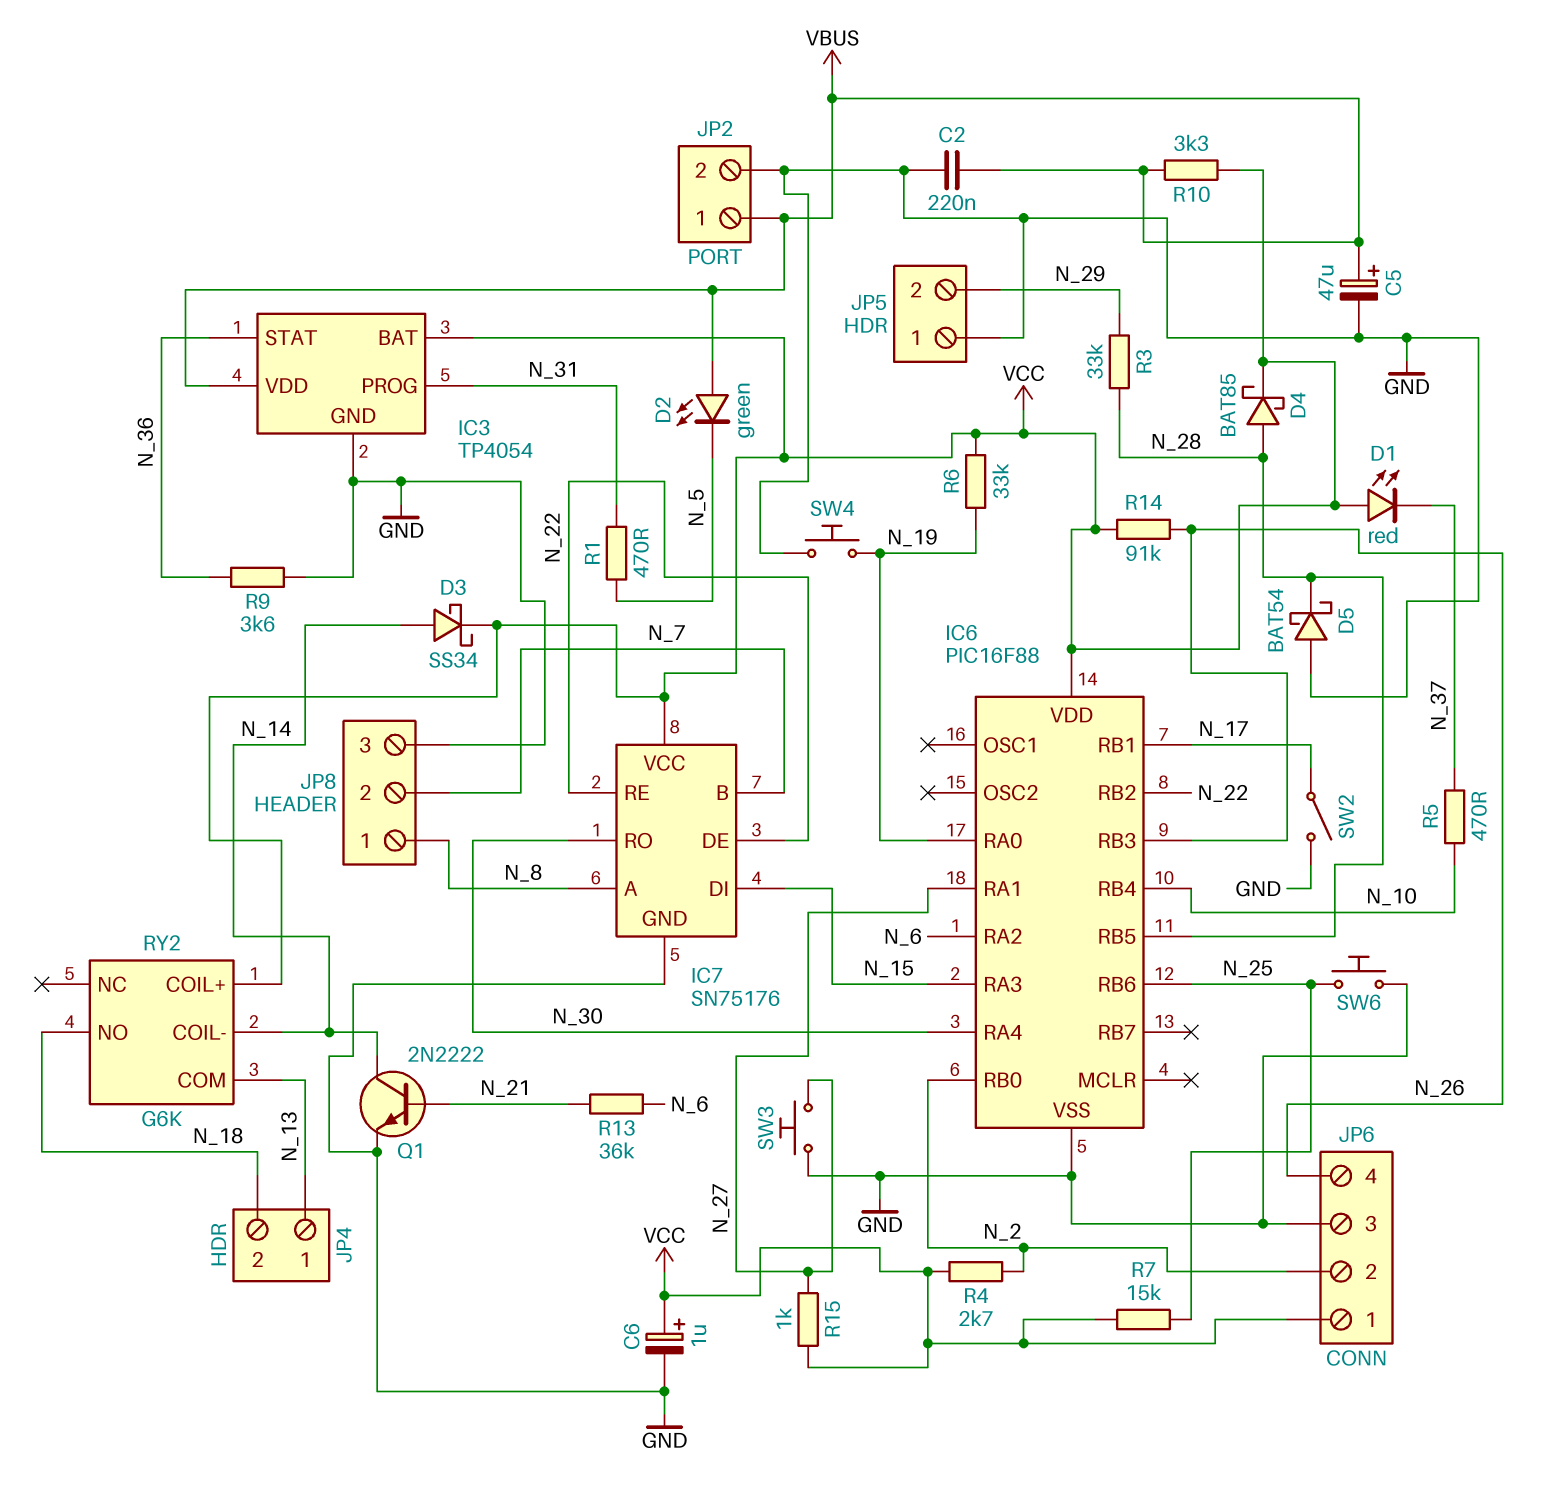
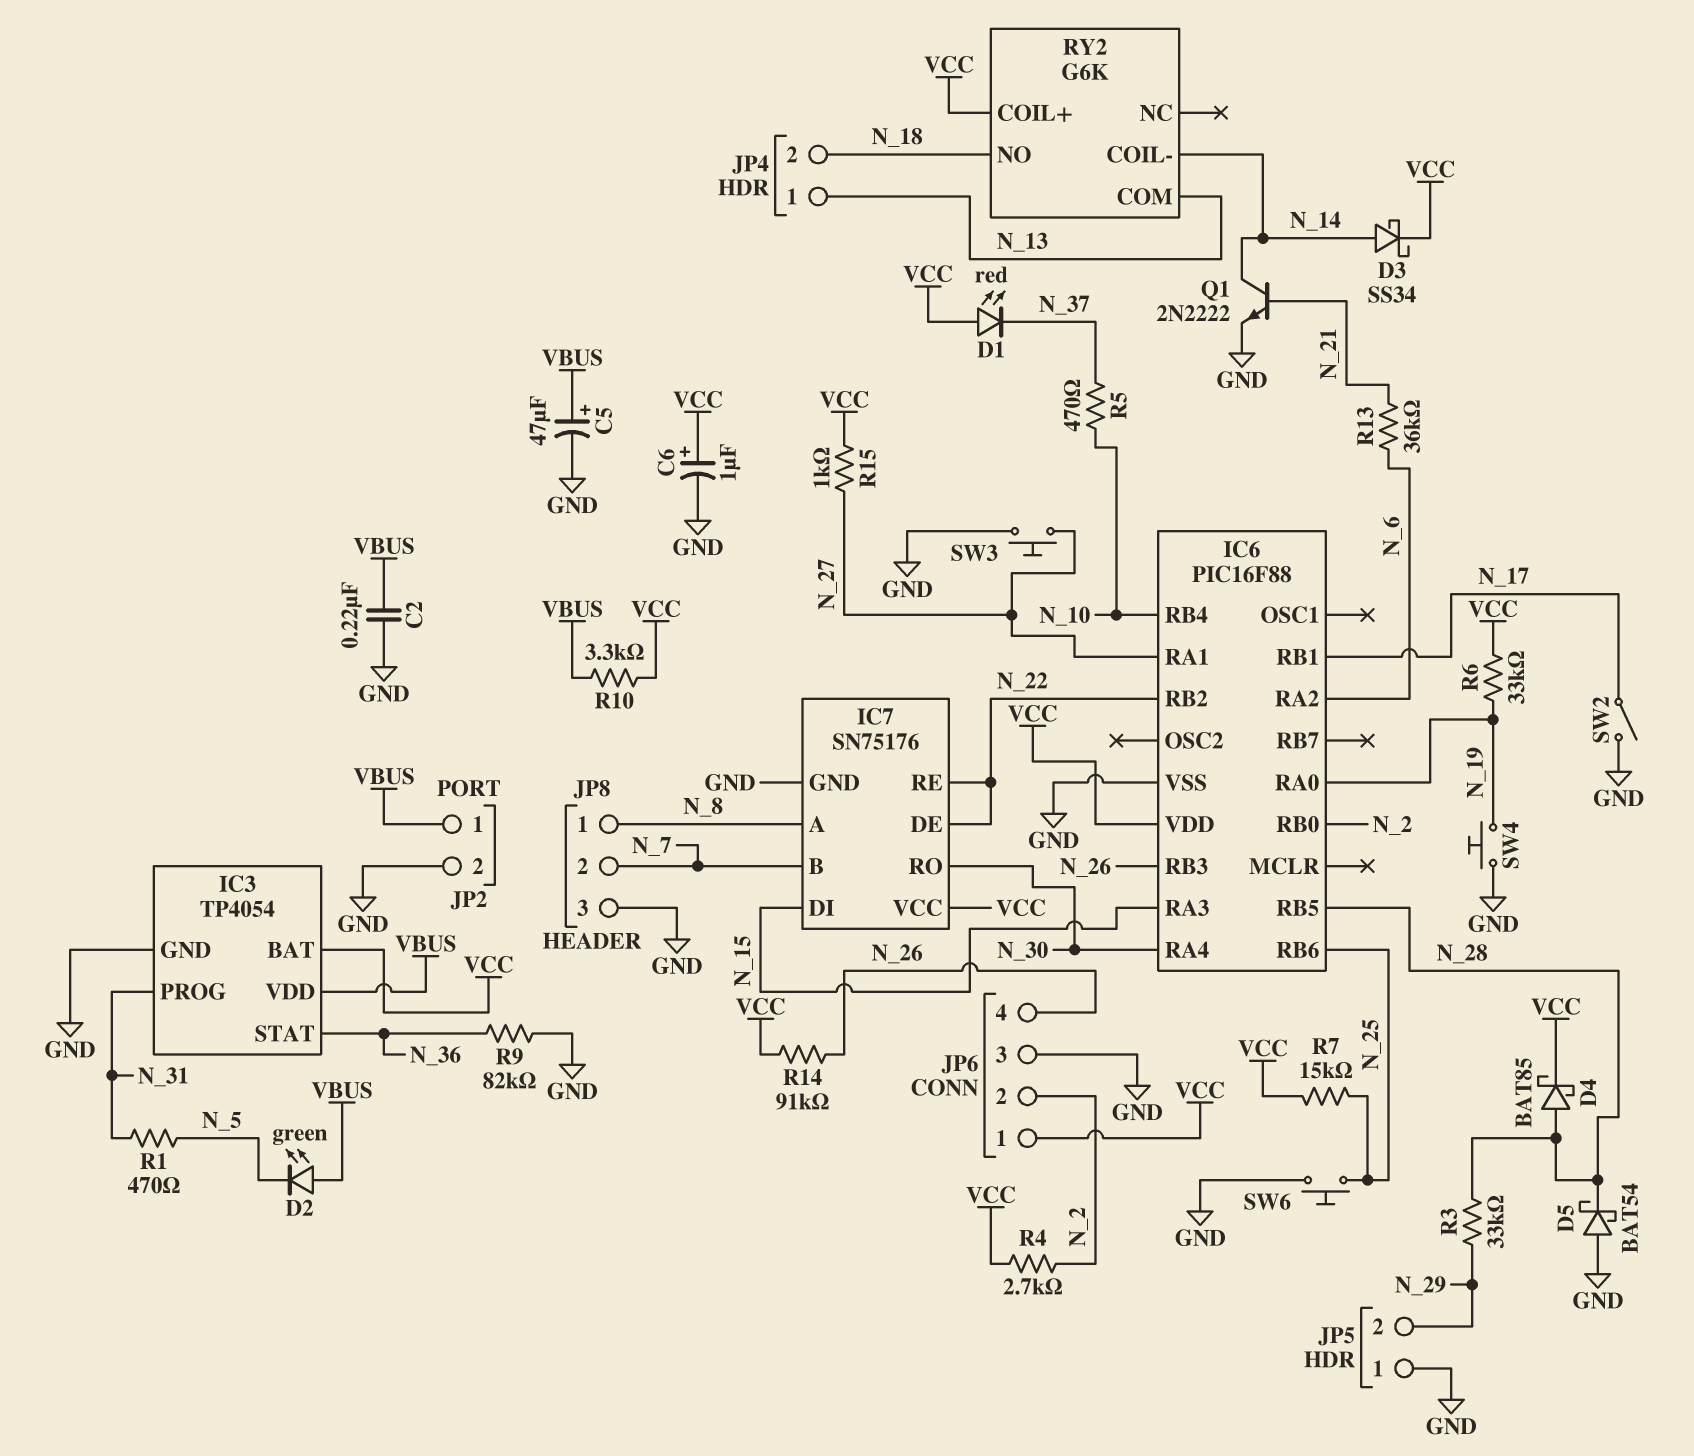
R9: 3.6k (GND, N_36) -> 82k (GND, N_36)

